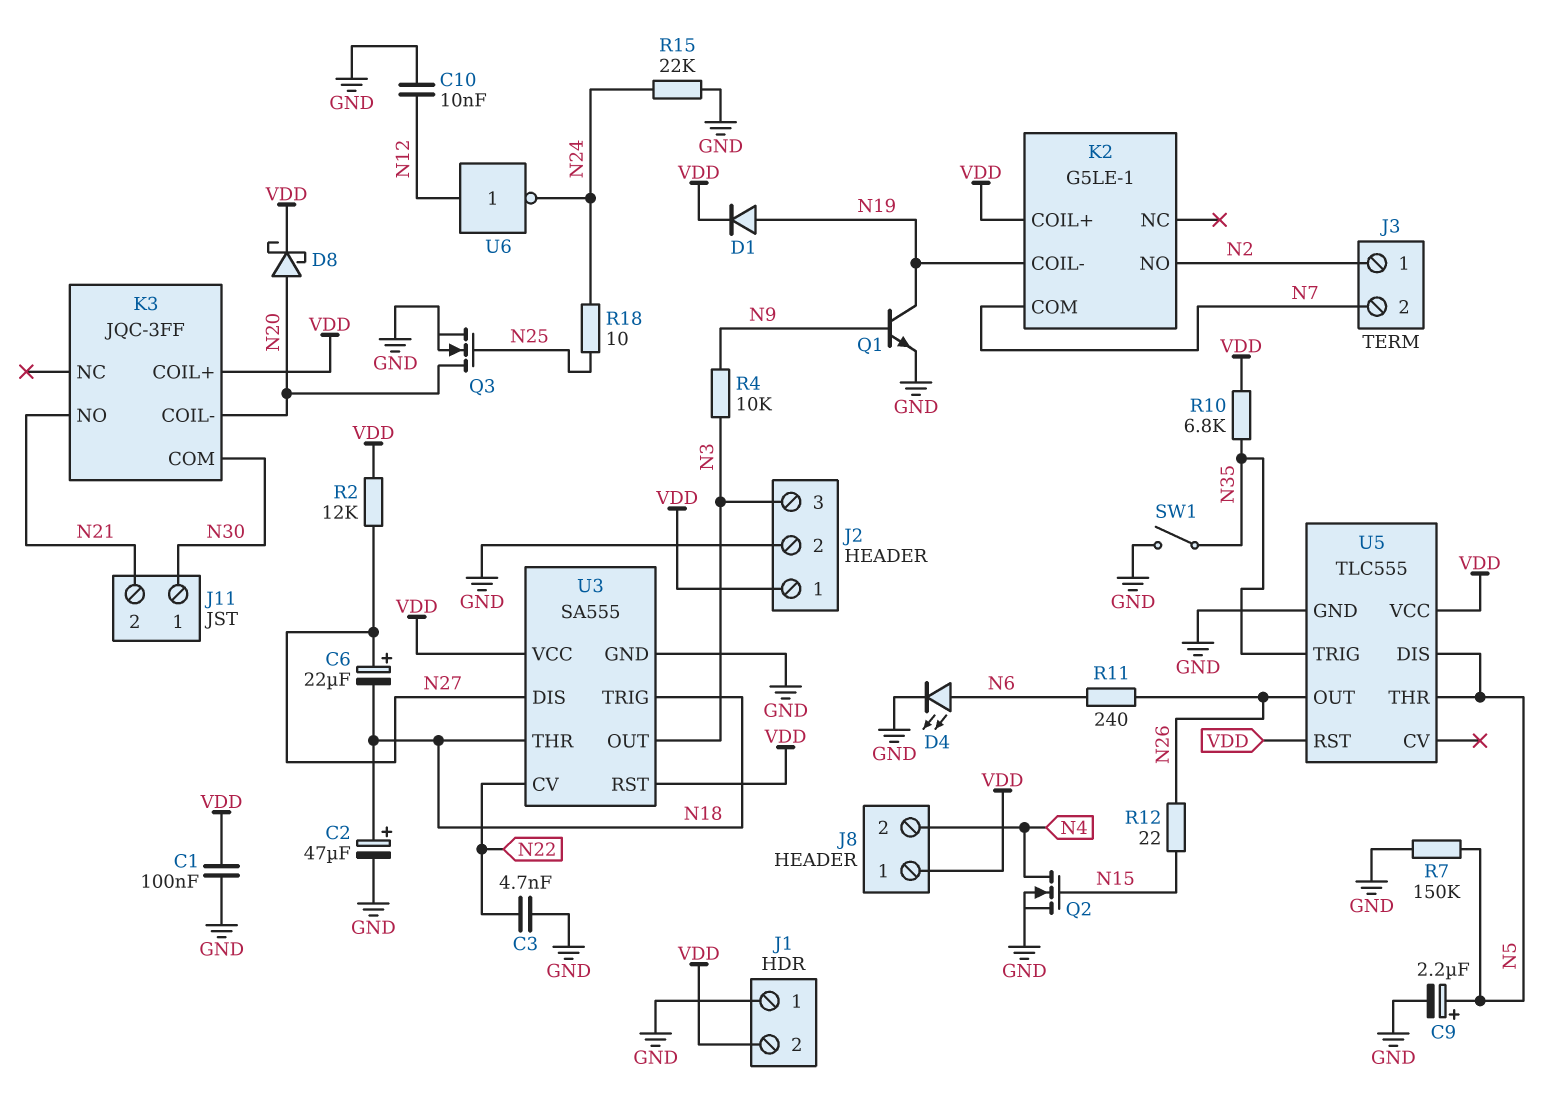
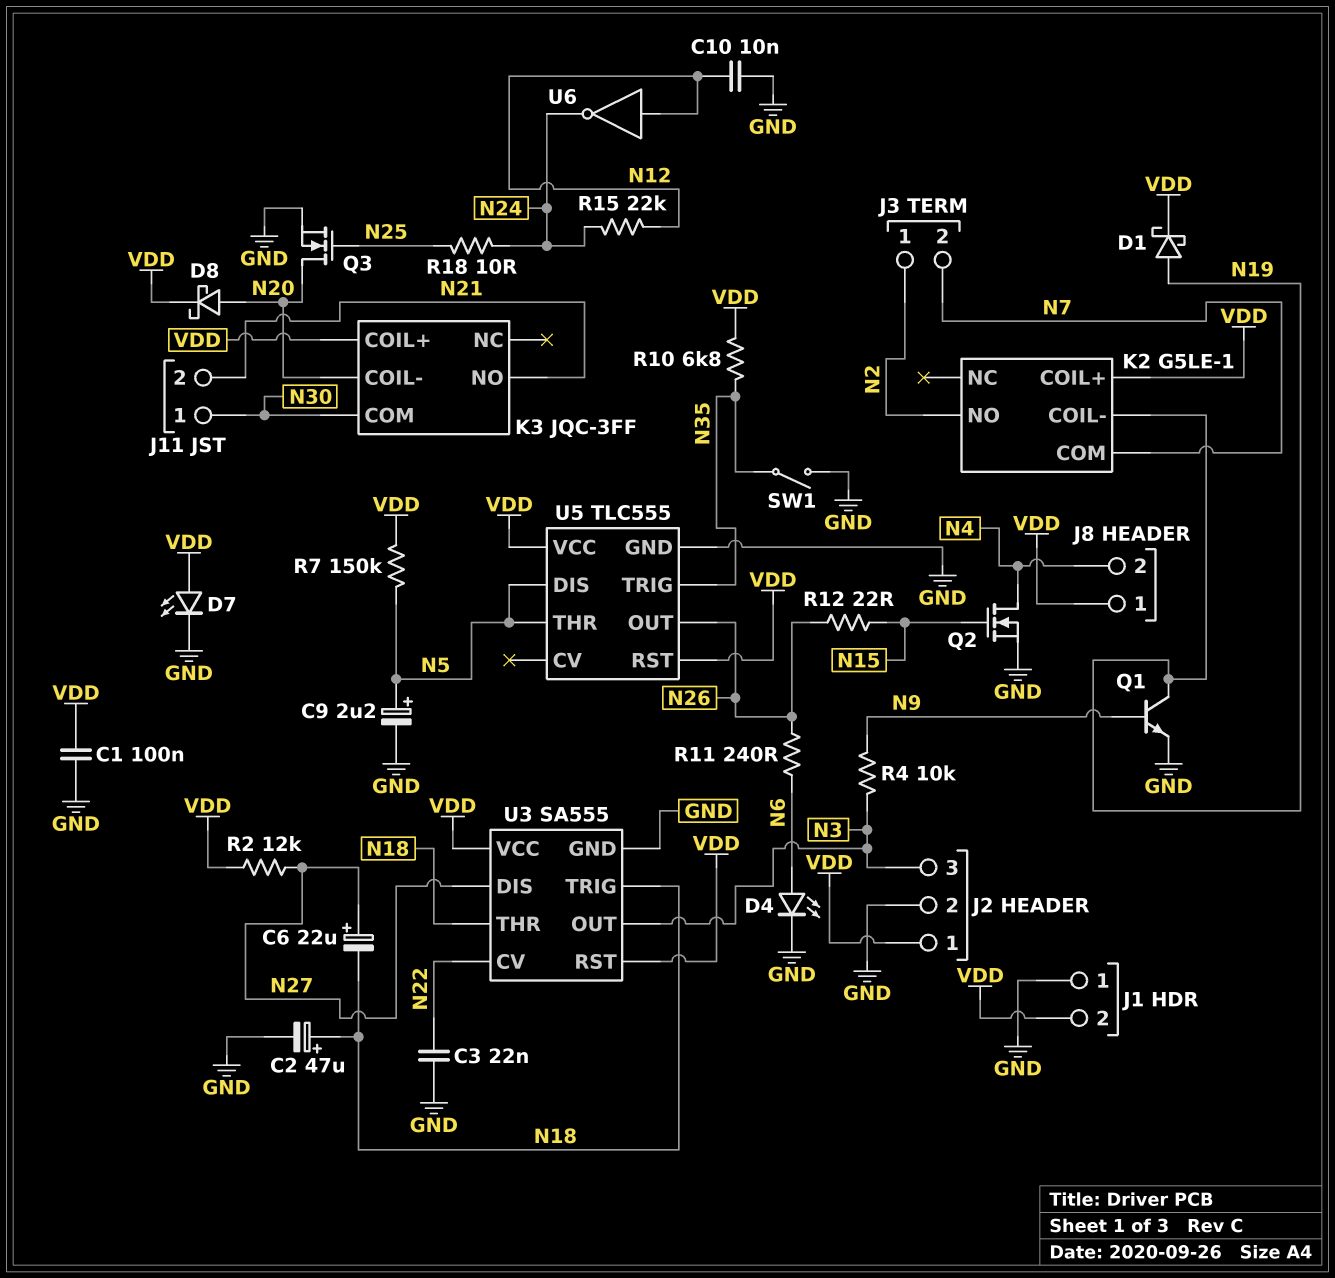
C3: 4.7nF (GND, N22) -> 22nF (GND, N22)
D1: diode (A N19, K VDD) -> schottky (A N19, K VDD)
D7: none -> LED (A VDD, K GND)
R7: 150k (GND, N5) -> 150k (N5, VDD)
R15: 22k (GND, N24) -> 22k (N12, N24)

